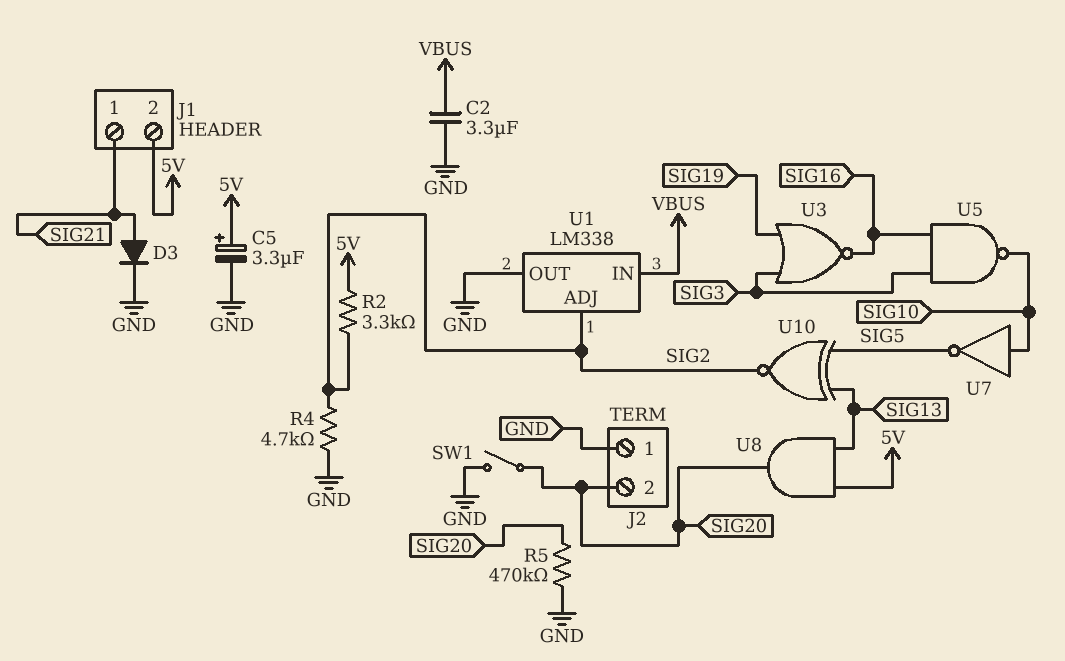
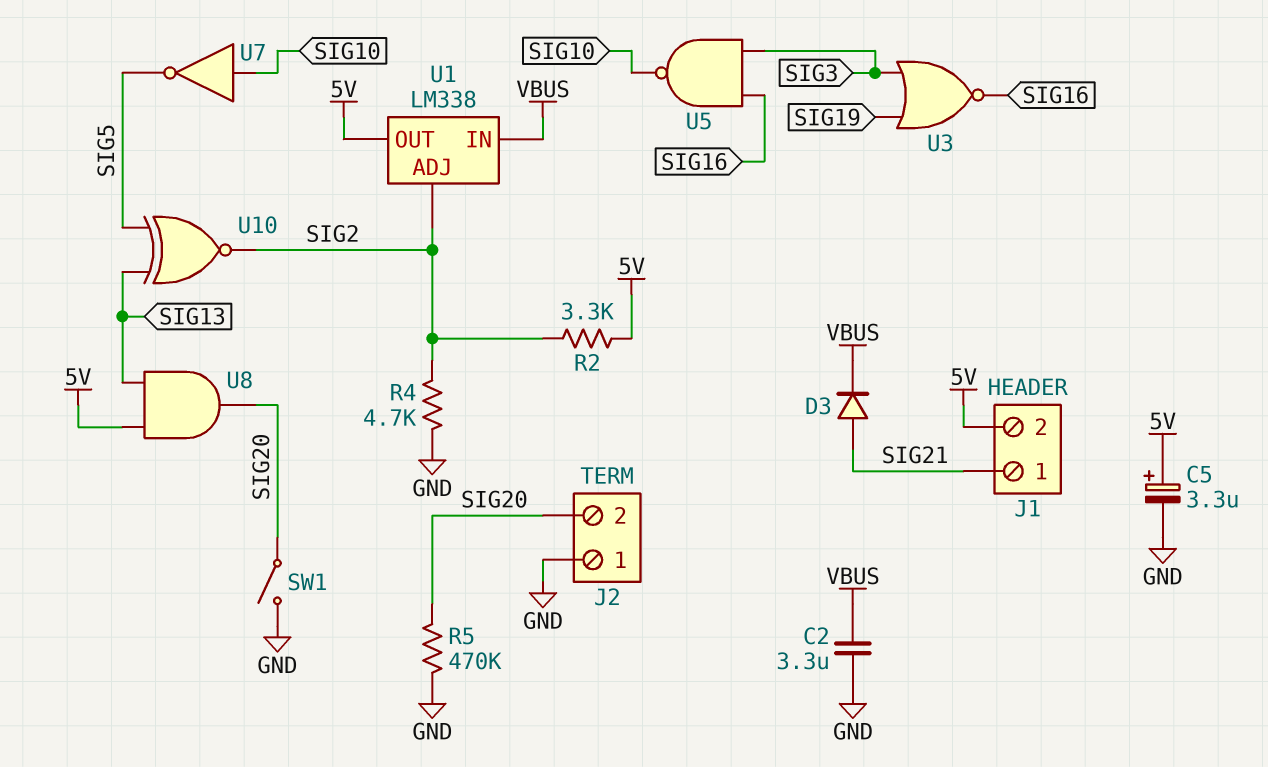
D3: diode (A SIG21, K GND) -> diode (A SIG21, K VBUS)
U1 pin OUT: GND -> 5V

